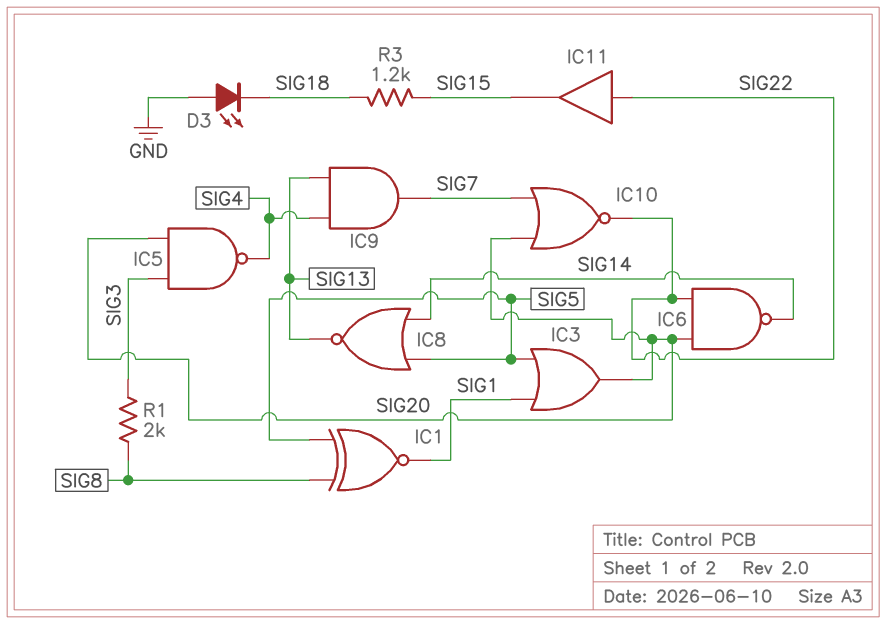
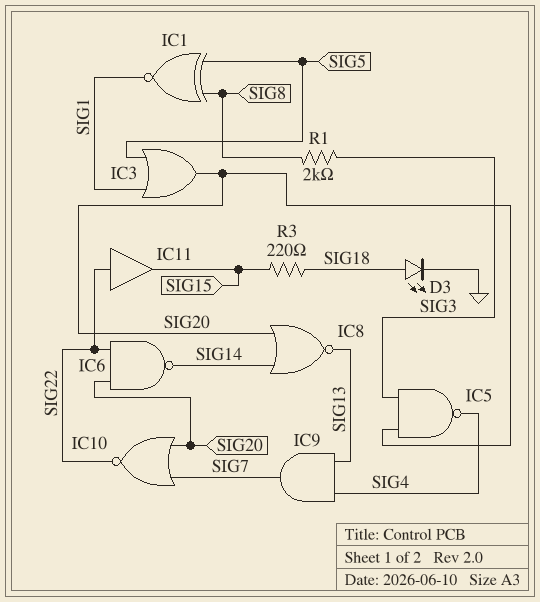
D3: LED (A GND, K SIG18) -> LED (A SIG18, K GND)
IC8: NOR (in SIG5, in SIG14, out SIG13) -> NOR (in SIG14, in SIG20, out SIG13)
R3: 1.2k (SIG15, SIG18) -> 220 (SIG15, SIG18)

